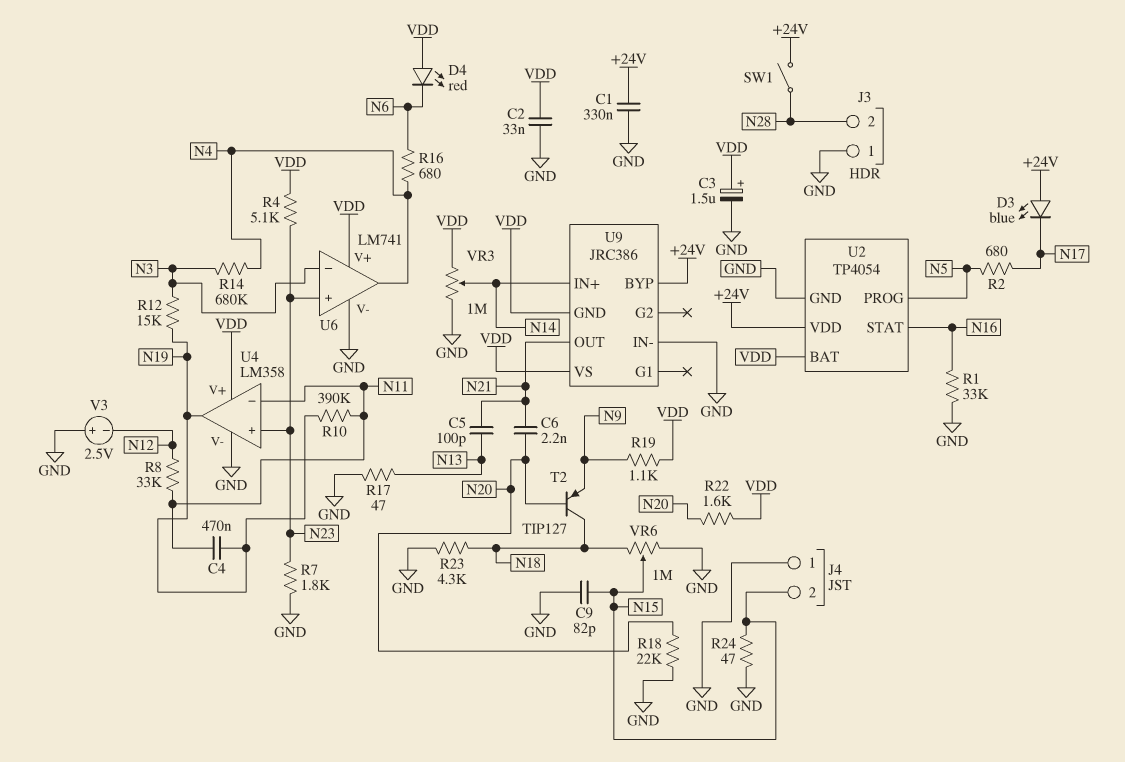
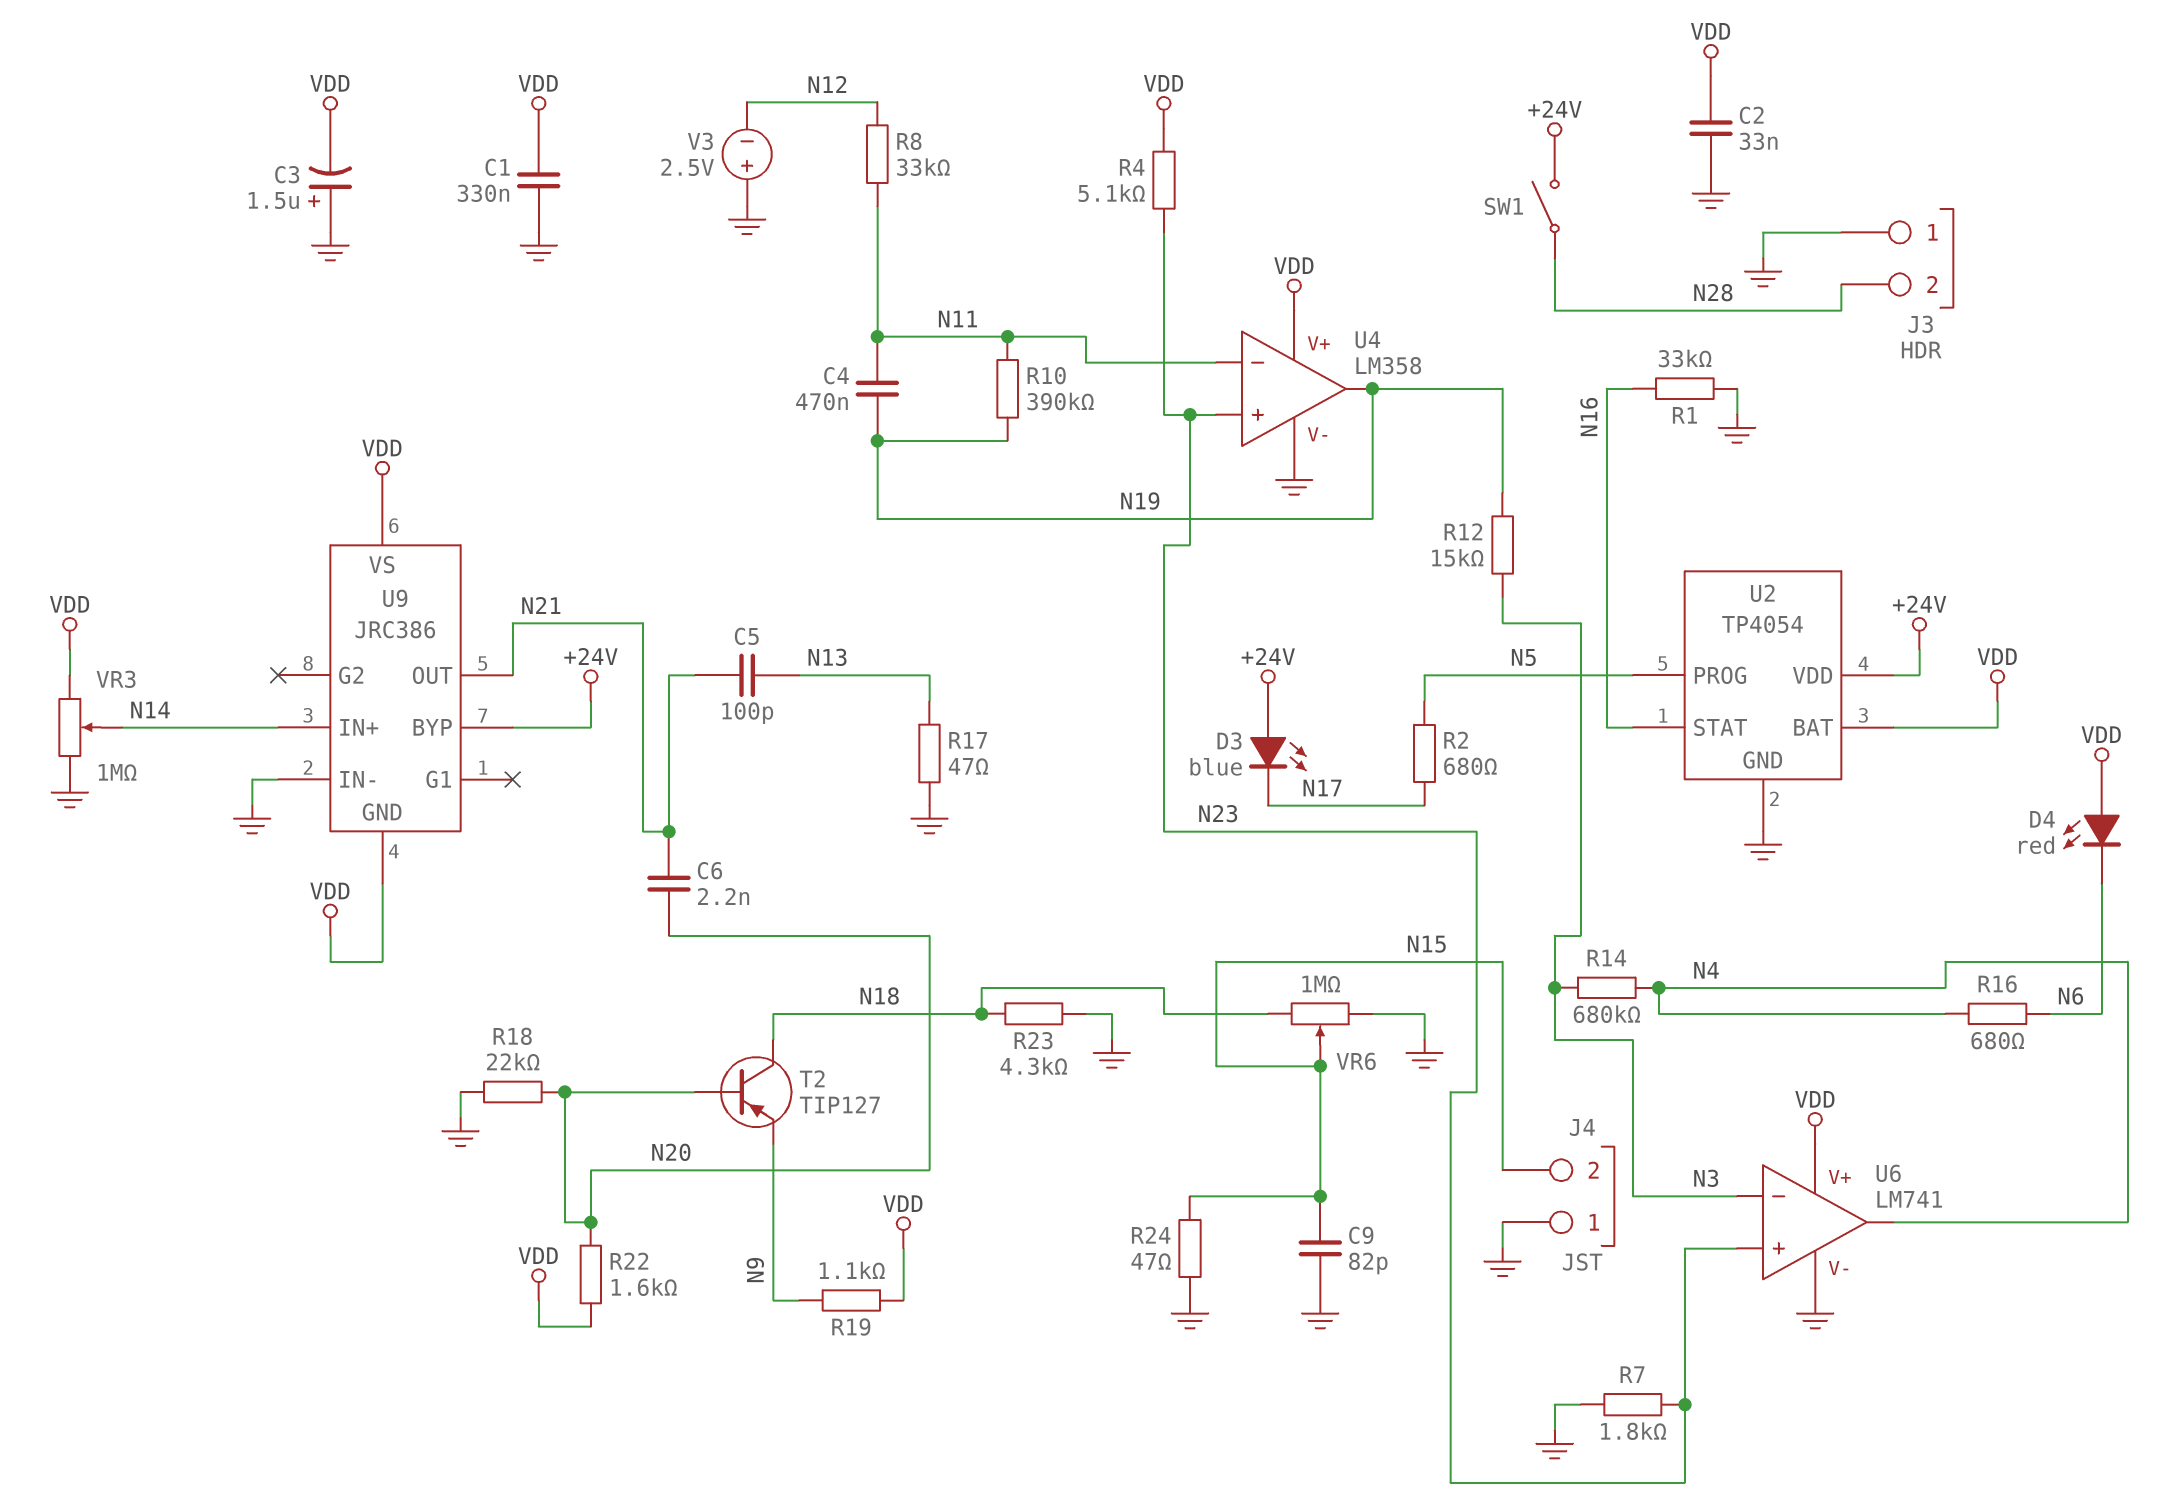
C1: 330nF (+24V, GND) -> 330nF (GND, VDD)
C3: 1.5uF (plus VDD, minus GND) -> 1.5uF (plus GND, minus VDD)

